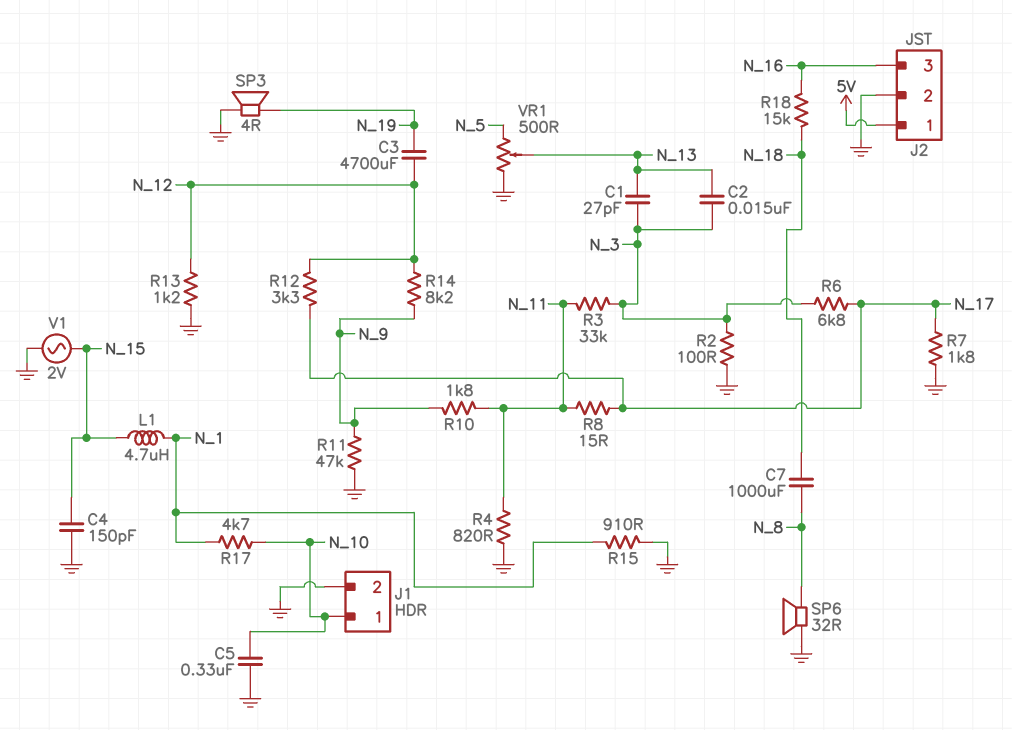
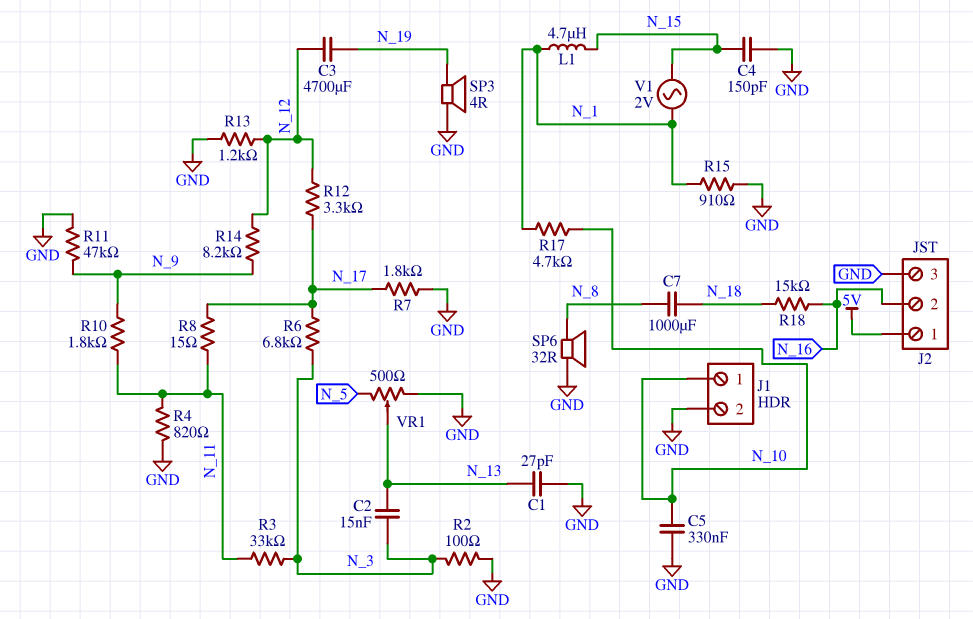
C1: 27pF (N_3, N_13) -> 27pF (GND, N_13)
J2 pin 2: GND -> N_16
J2 pin 3: N_16 -> GND
V1: AC 2V (GND, N_15) -> AC 2V (N_1, N_15)

